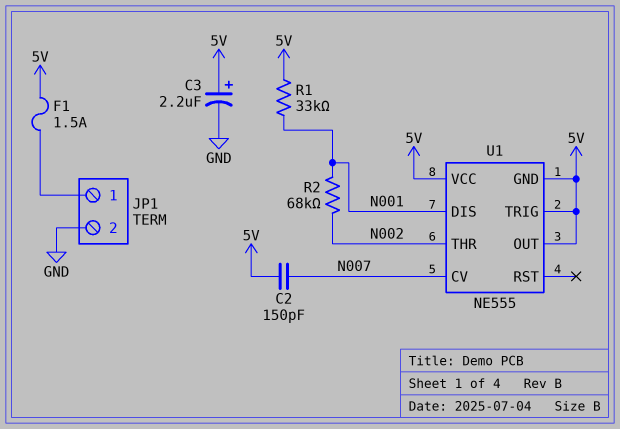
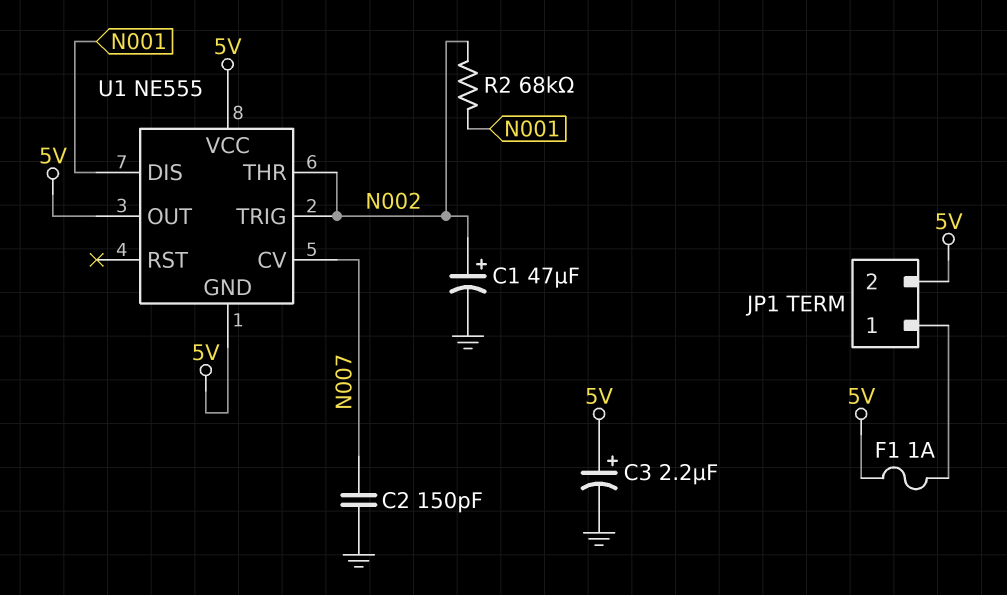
C1: none -> 47uF (plus N002, minus GND)
C2: 150pF (5V, N007) -> 150pF (GND, N007)
F1: 1.5A (5V, JP1/1) -> 1A (5V, JP1/1)
JP1 pin 2: GND -> 5V
R1: 33k (5V, N001) -> none
U1 pin TRIG: 5V -> N002

